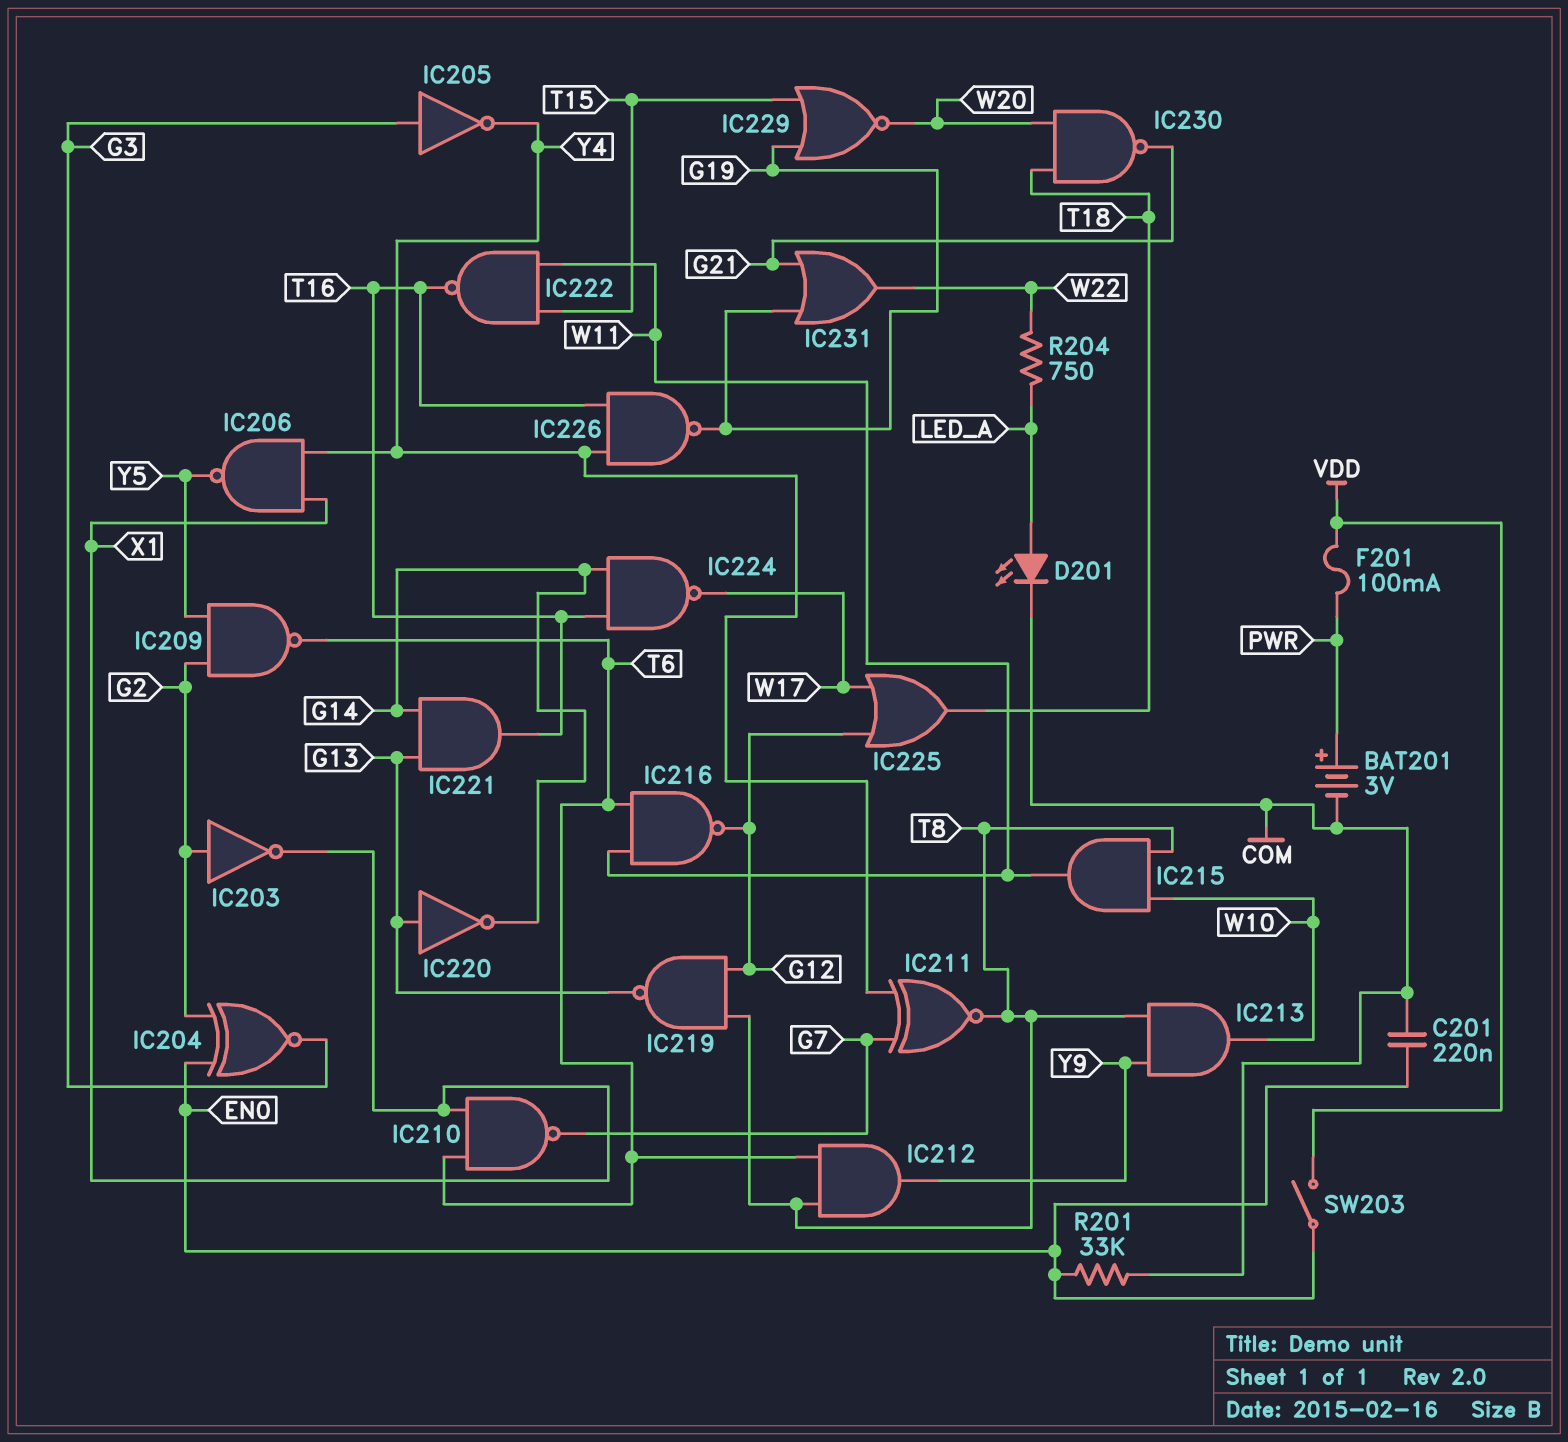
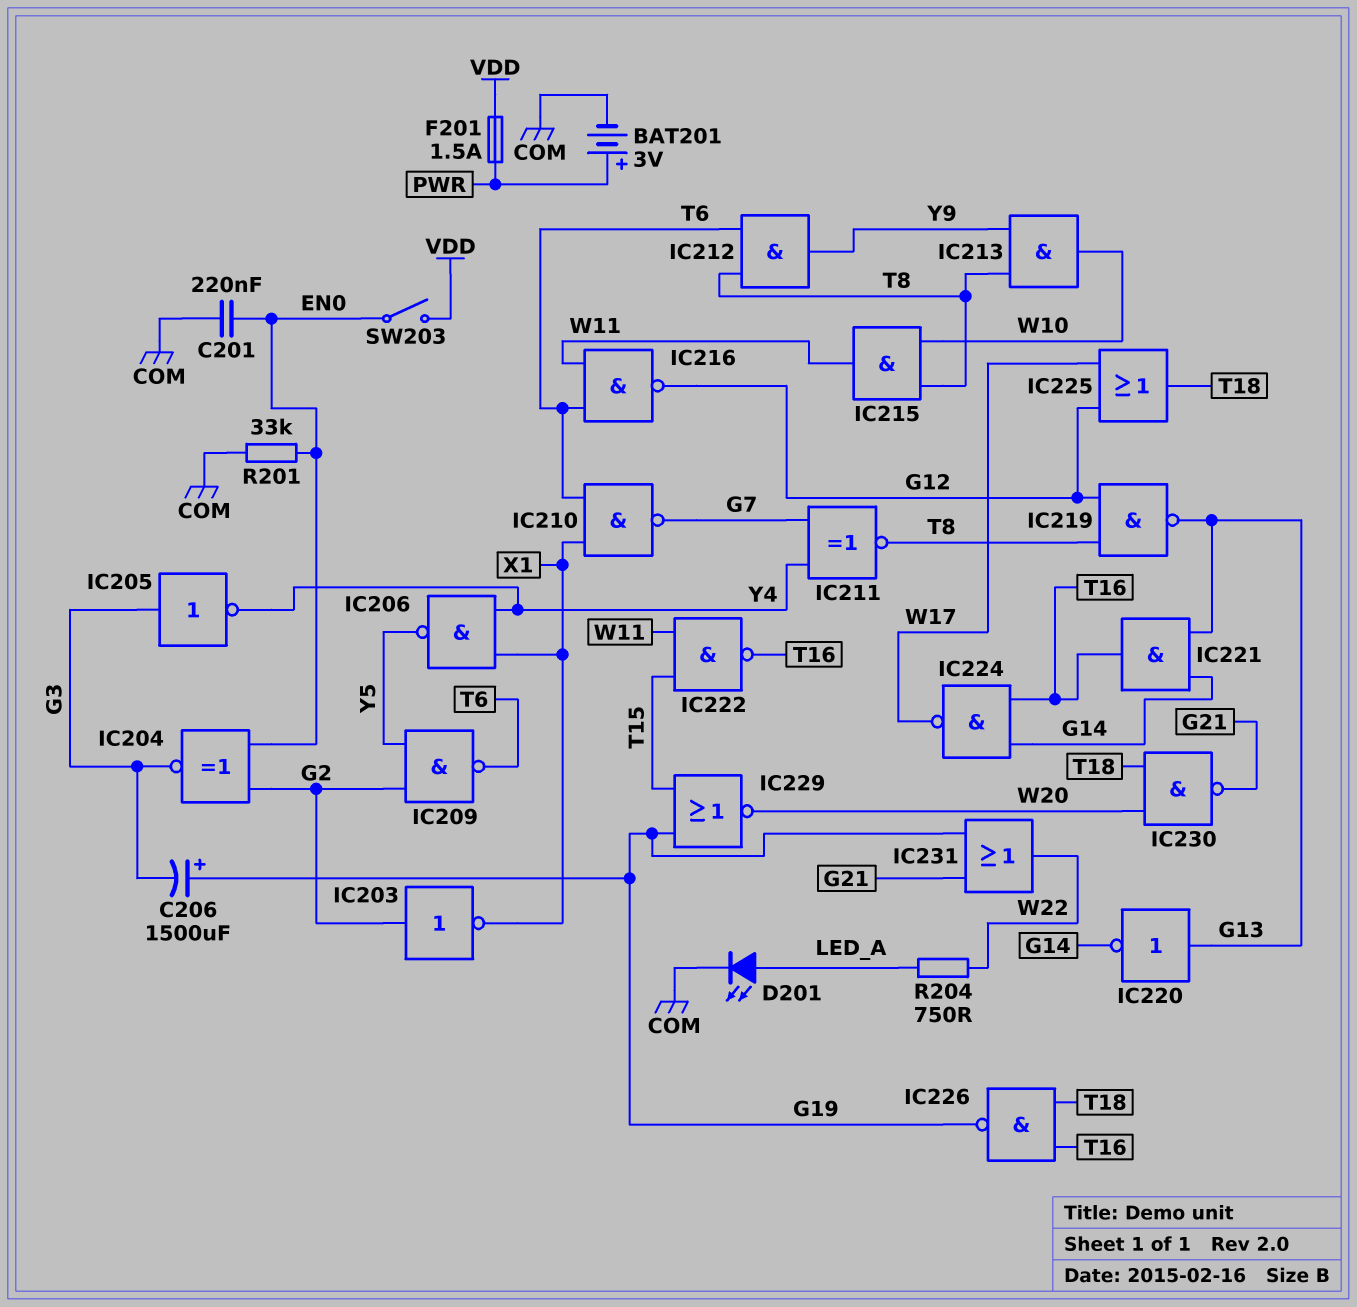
C206: none -> 1500uF (plus G19, minus G3)
F201: 100mA (PWR, VDD) -> 1.5A (PWR, VDD)
IC226: NAND (in T16, in Y4, out G19) -> NAND (in T16, in T18, out G19)

